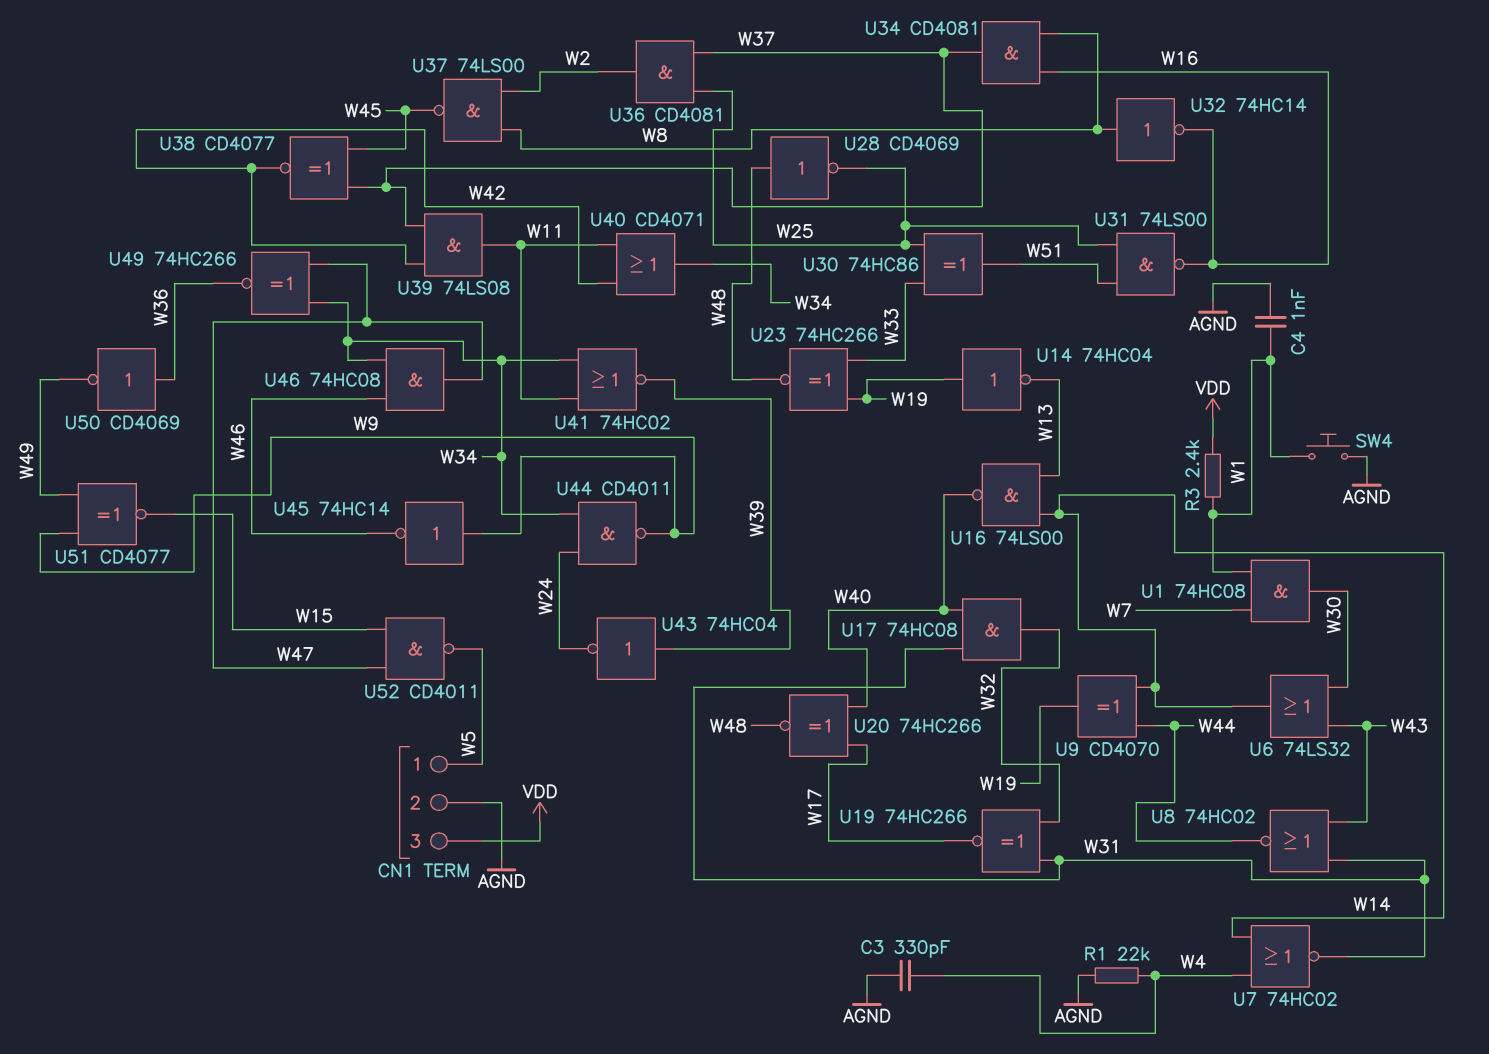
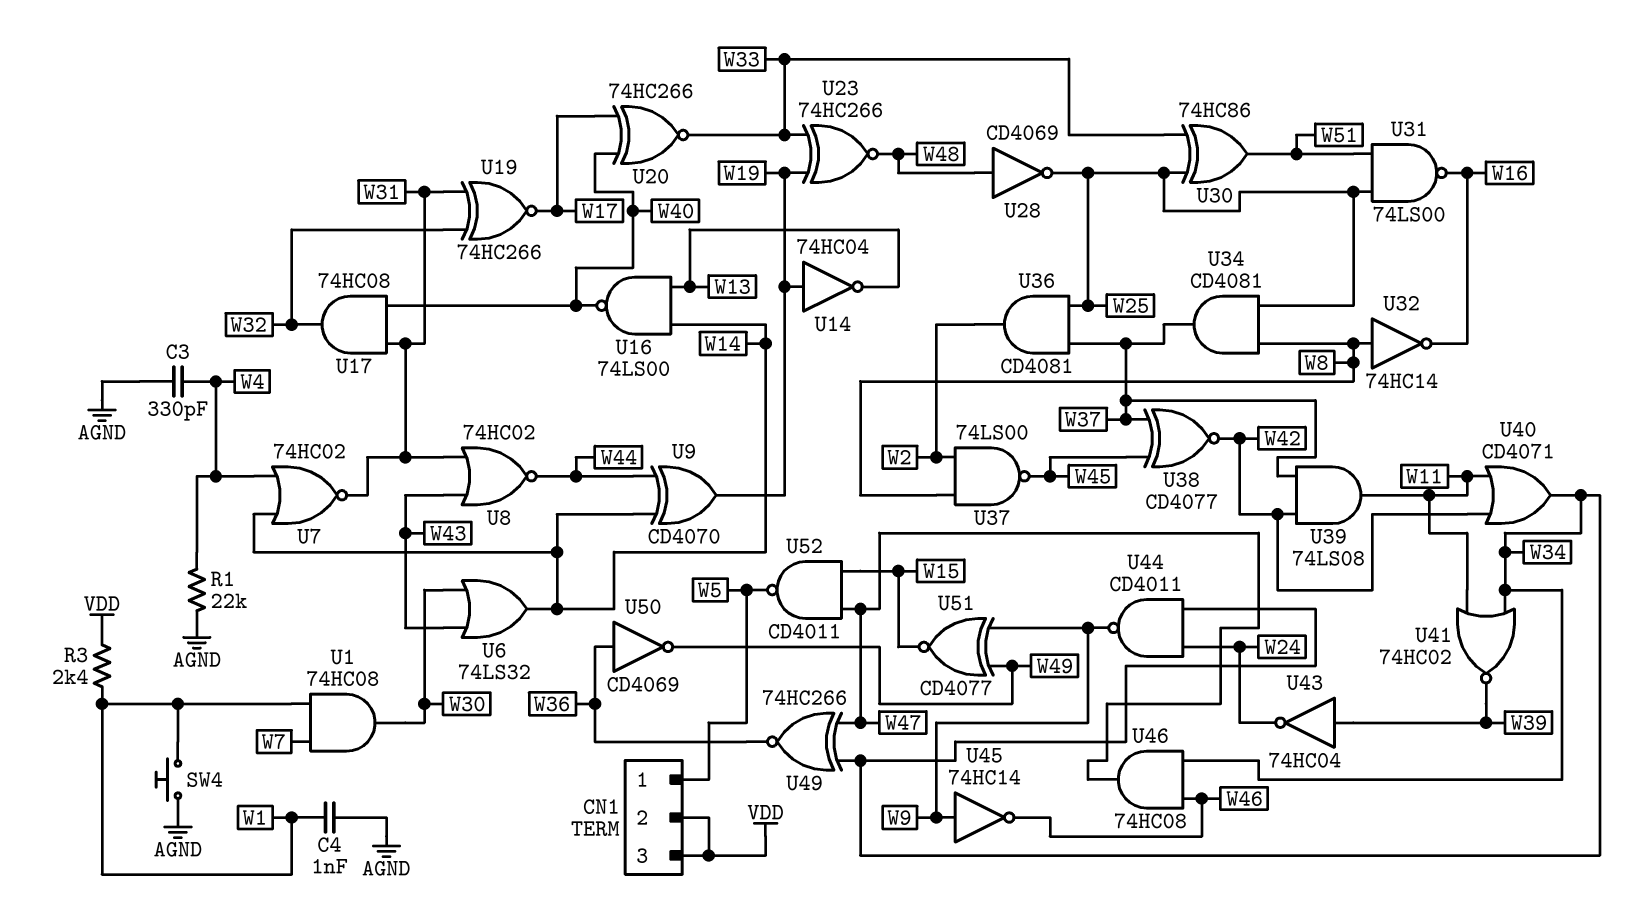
CN1 pin 2: AGND -> VDD
U20: XNOR 74HC266 (in W17, in W40, out W48) -> XNOR 74HC266 (in W17, in W40, out W33)
U34: AND CD4081 (in W8, in W16, out W37) -> AND CD4081 (in W8, in W25, out W37)

